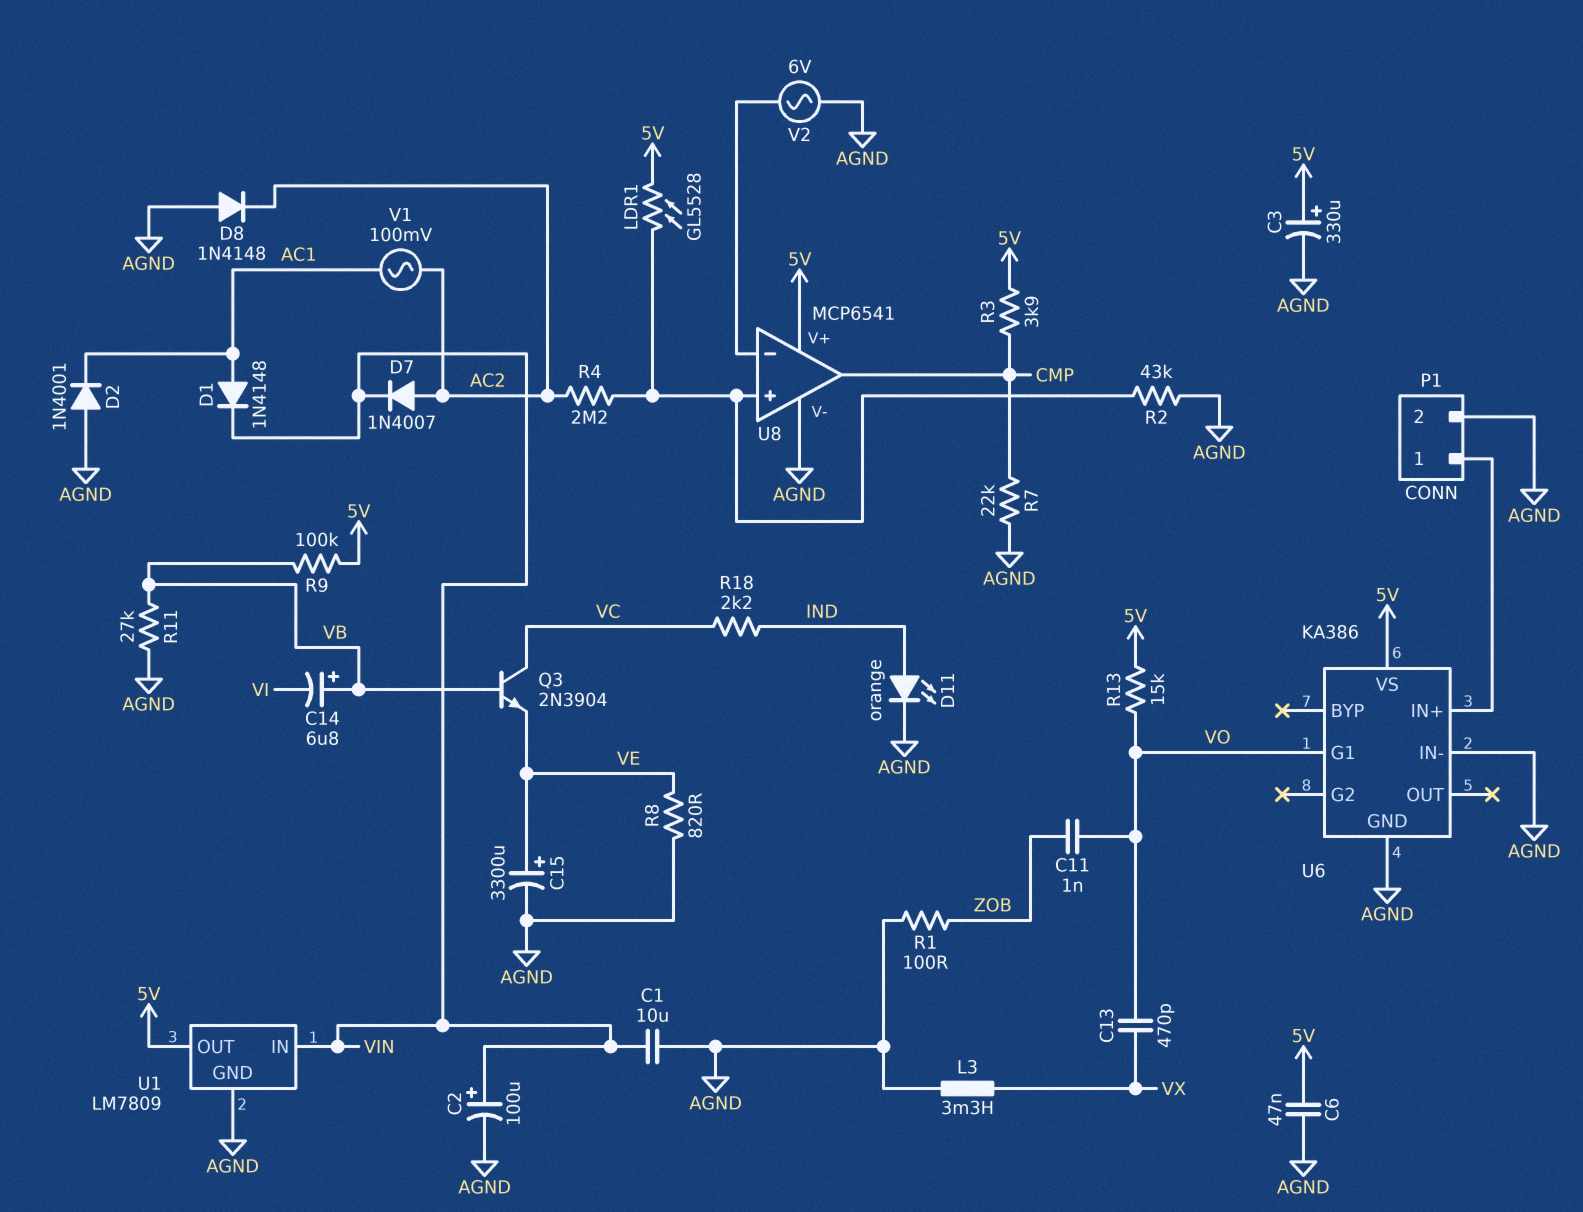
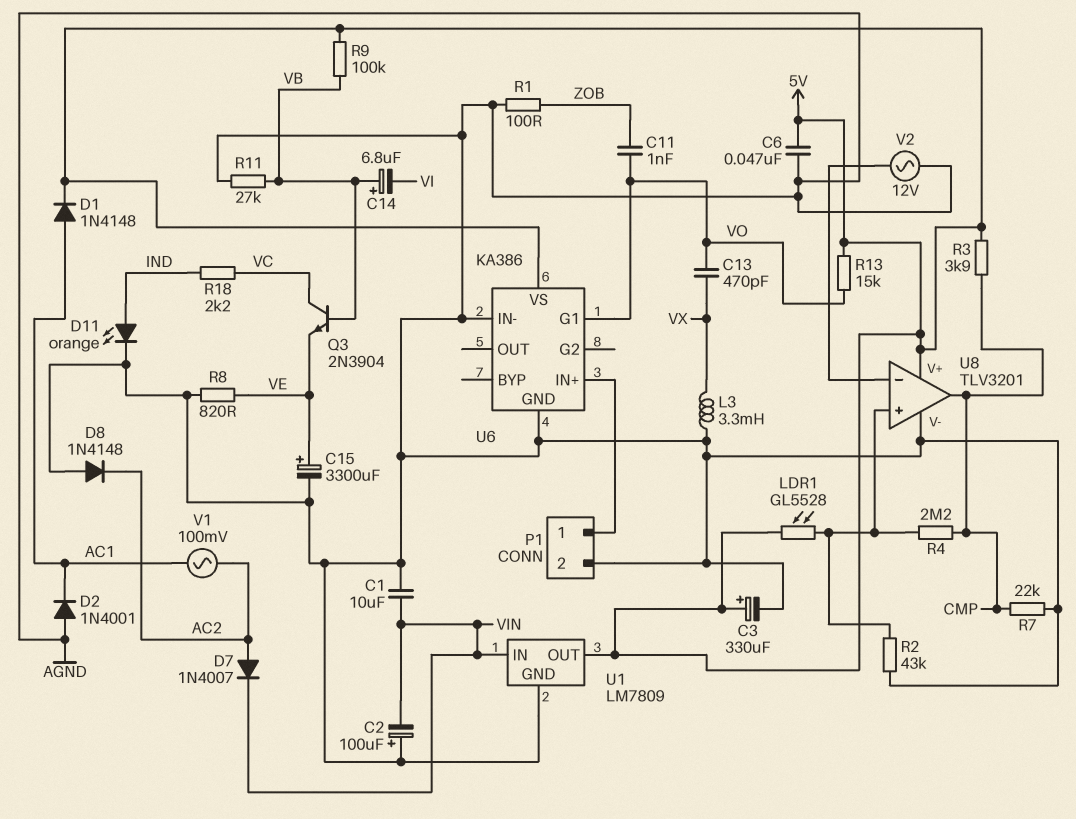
C2: 100uF (plus VIN, minus AGND) -> 100uF (plus AGND, minus VIN)
D1: diode 1N4148 (A AC1, K VIN) -> diode 1N4148 (A AC1, K 5V)
R4: 2.2M (AC2, U8/in+) -> 2.2M (CMP, U8/in+)
U8: MCP6541 -> TLV3201
V2: AC 6V (AGND, U8/in-) -> AC 12V (AGND, U8/in-)

